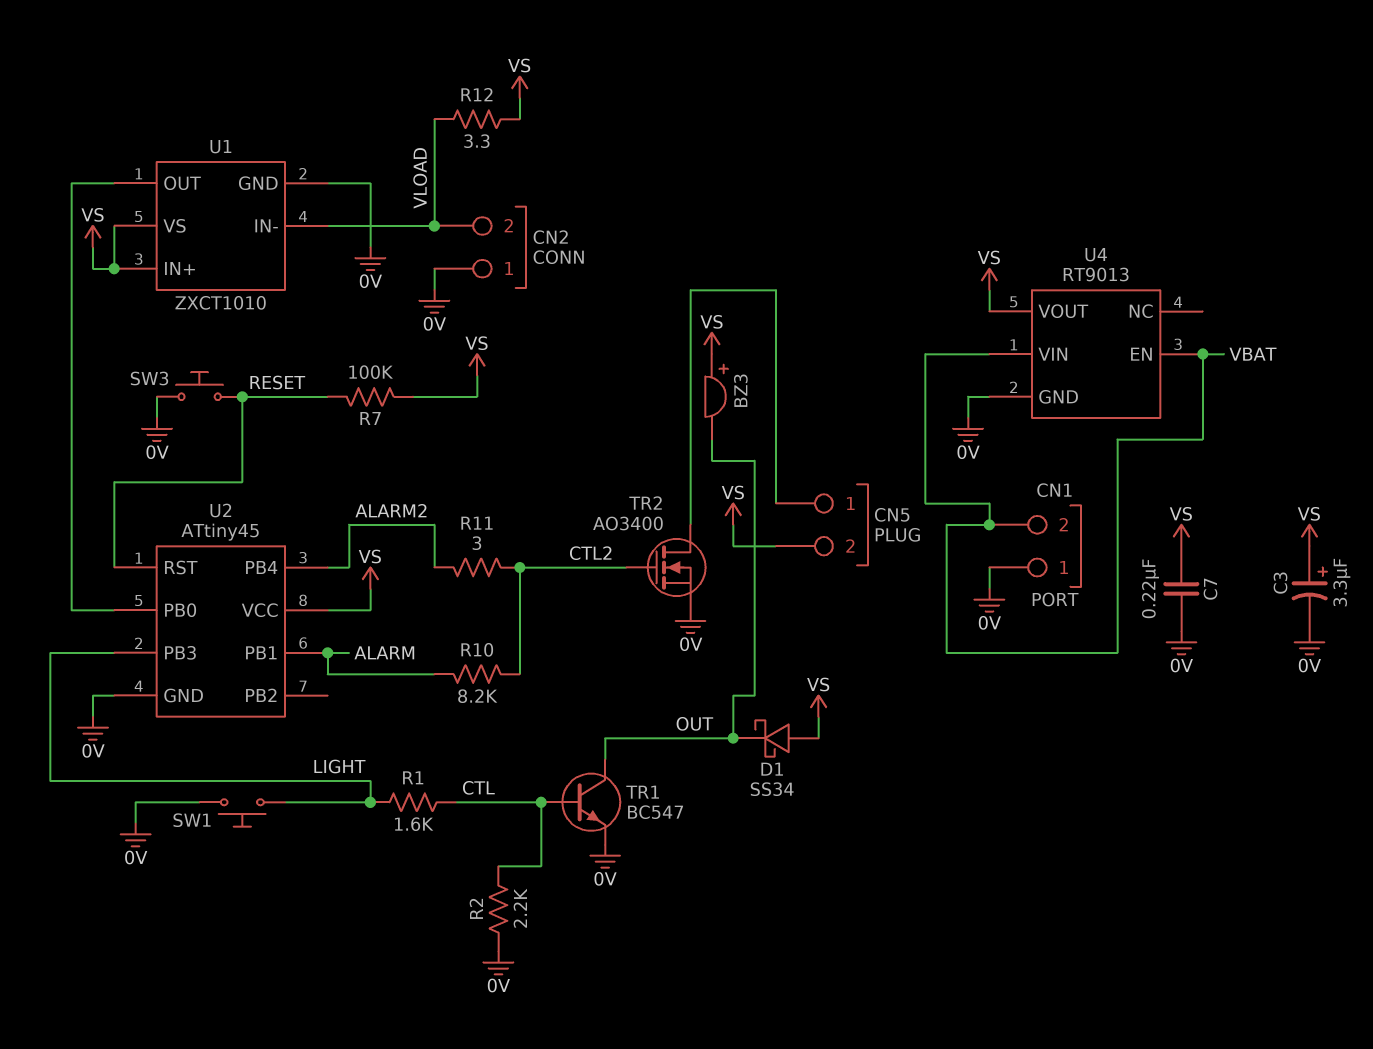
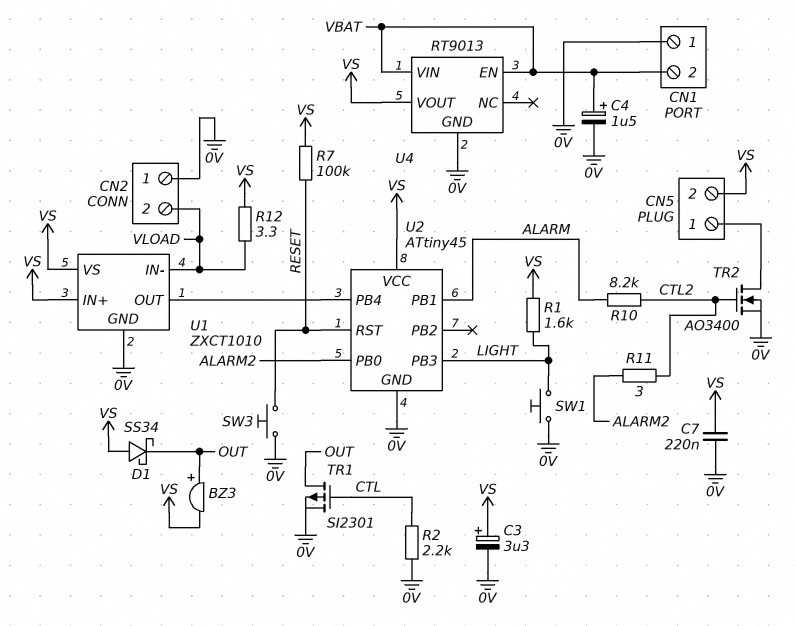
BZ3: buzzer (plus VS, minus OUT) -> buzzer (plus OUT, minus VS)
C4: none -> 1.5uF (plus VBAT, minus 0V)
R1: 1.6k (CTL, LIGHT) -> 1.6k (LIGHT, VS)
TR1: NPN BC547 (B CTL, C OUT, E 0V) -> PMOS SI2301 (G CTL, D OUT, S 0V)
U2 pin PB0: U1/OUT -> ALARM2
U2 pin PB4: ALARM2 -> U1/OUT

